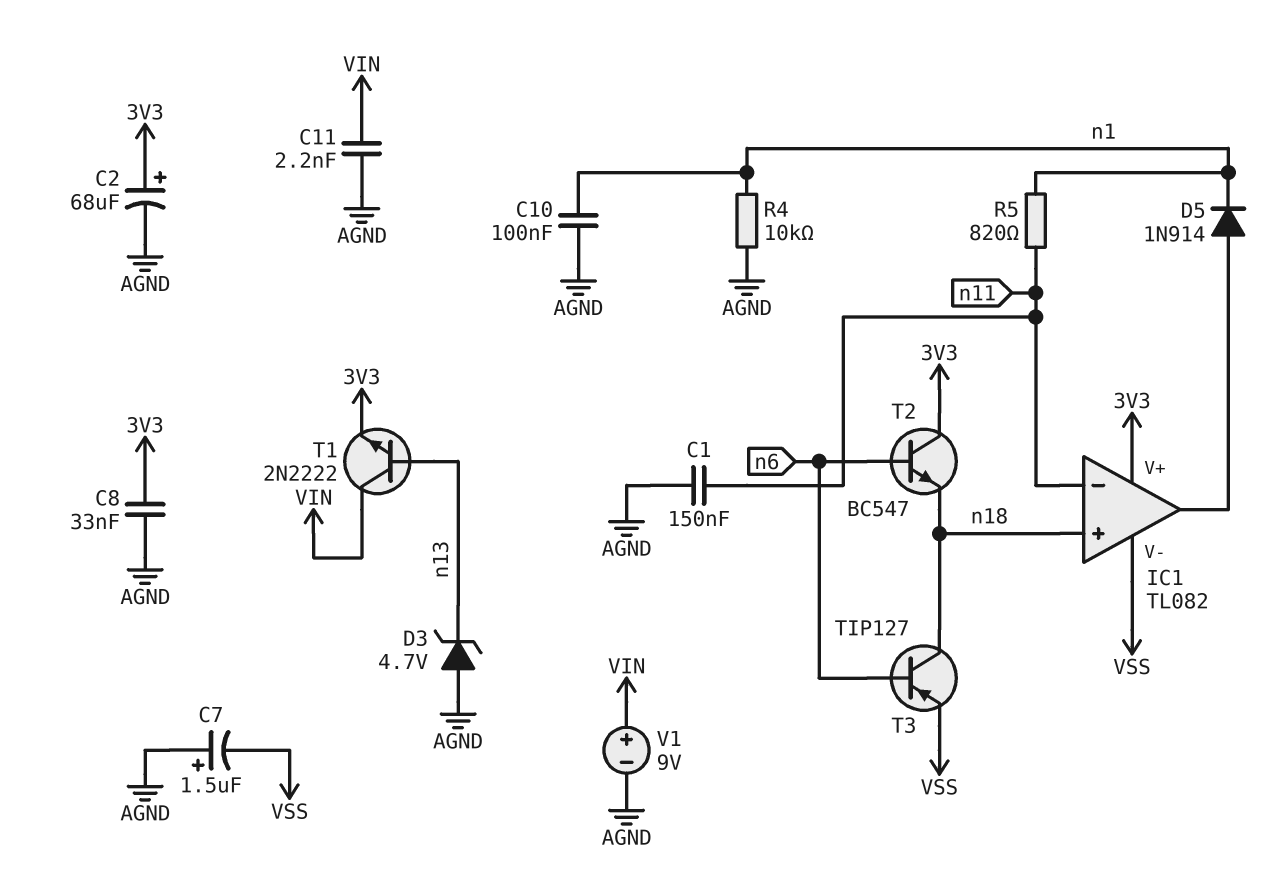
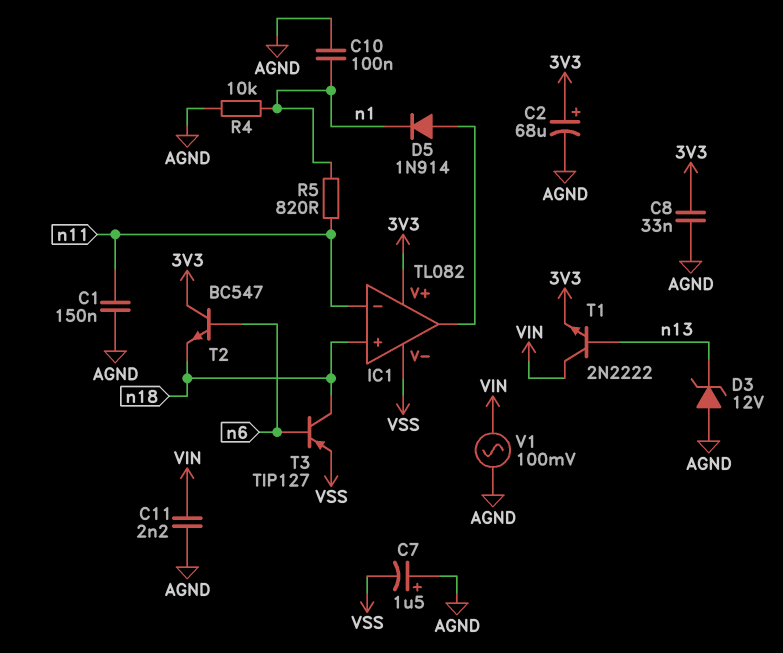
D3: zener 4.7V (A AGND, K n13) -> zener 12V (A AGND, K n13)
V1: 9V (plus VIN, minus AGND) -> AC 100mV (AGND, VIN)

